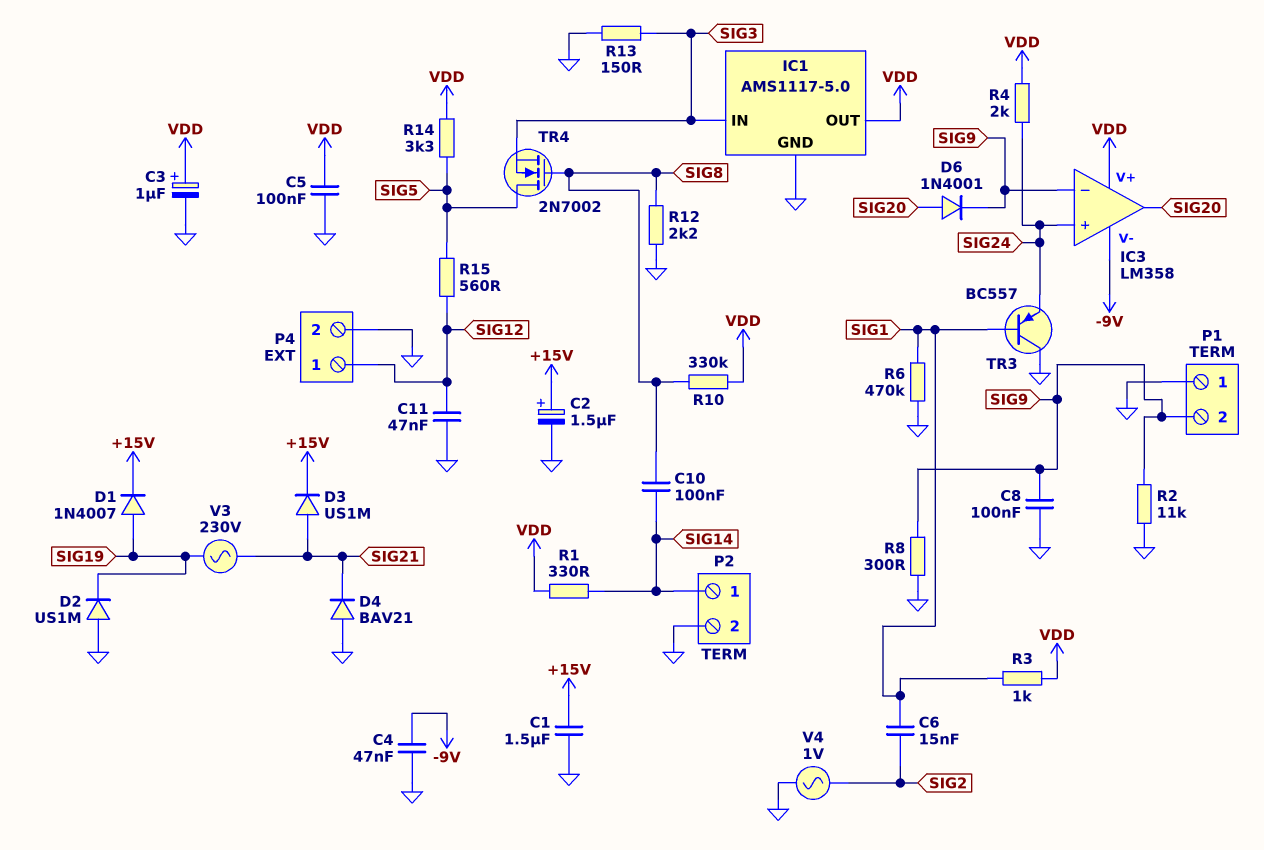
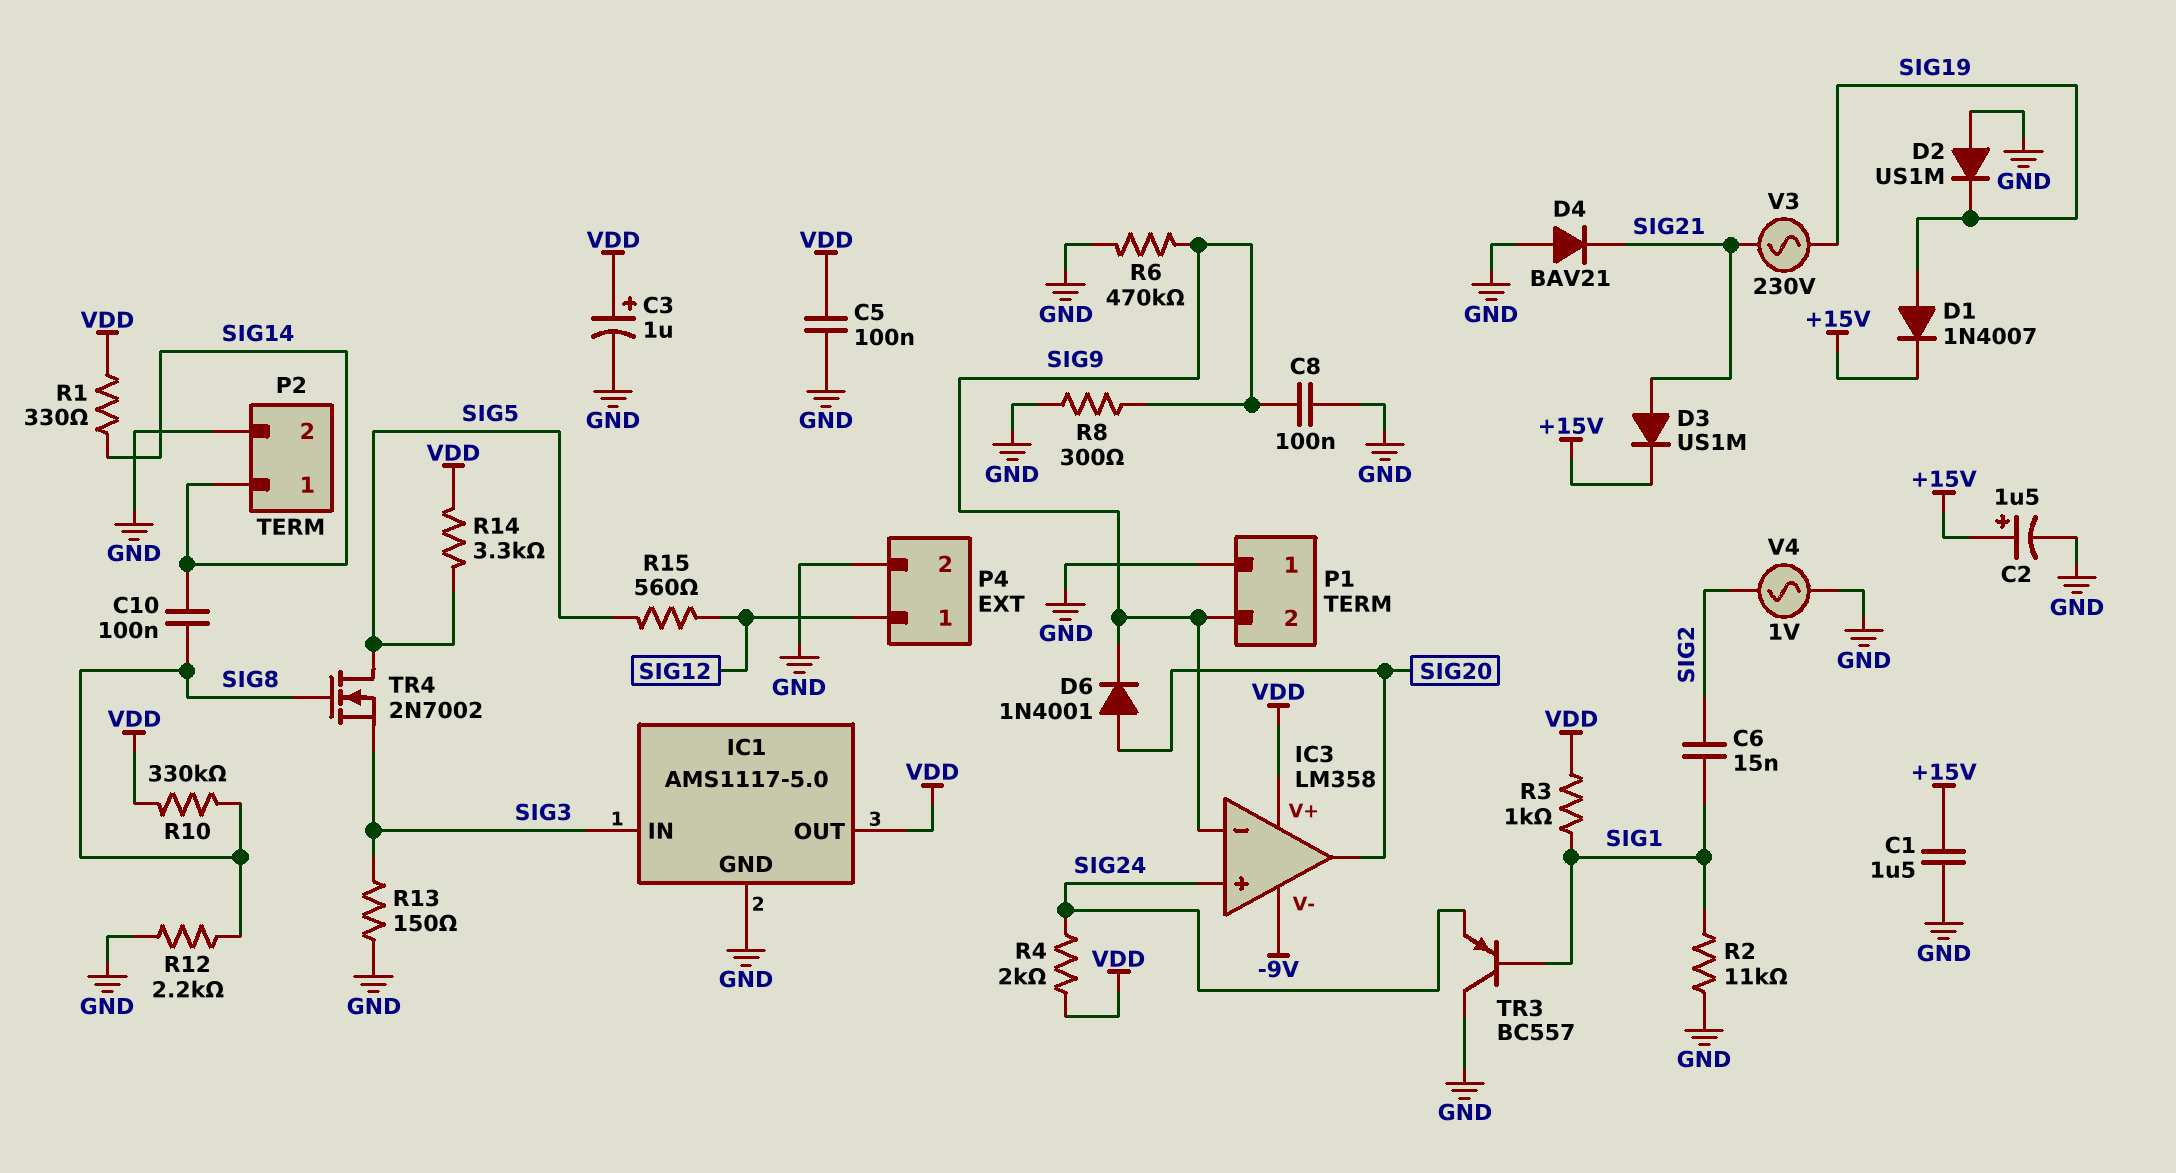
C4: 47nF (-9V, GND) -> none
C11: 47nF (GND, SIG12) -> none
R2: 11k (GND, SIG9) -> 11k (GND, SIG1)
R6: 470k (GND, SIG1) -> 470k (GND, SIG9)

